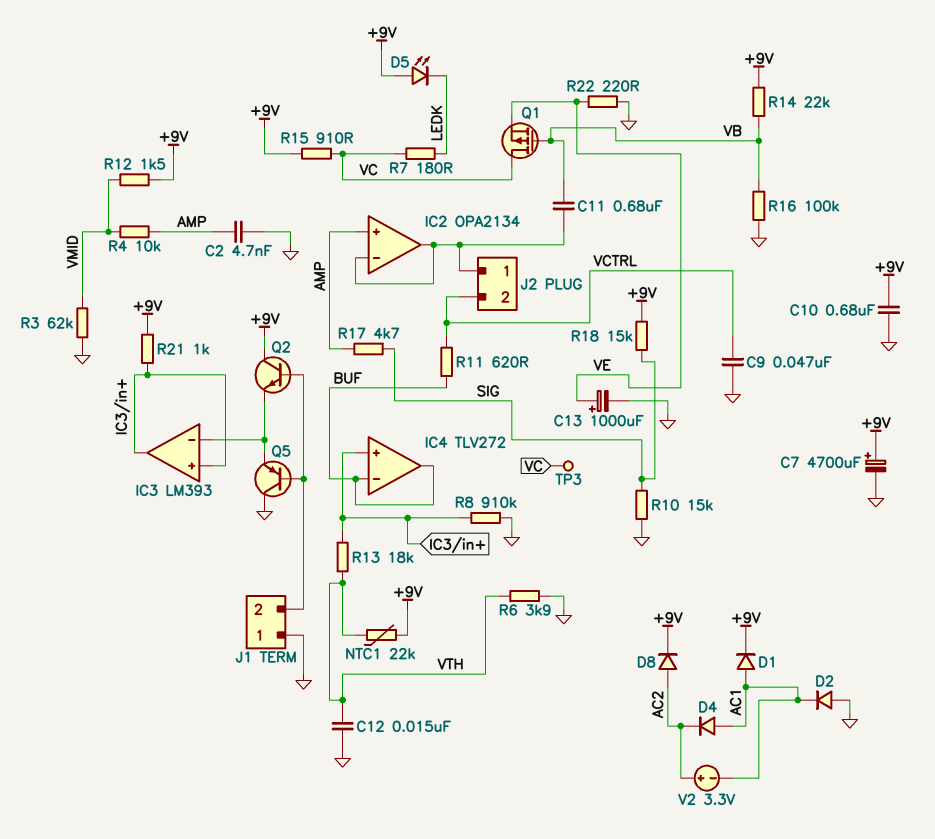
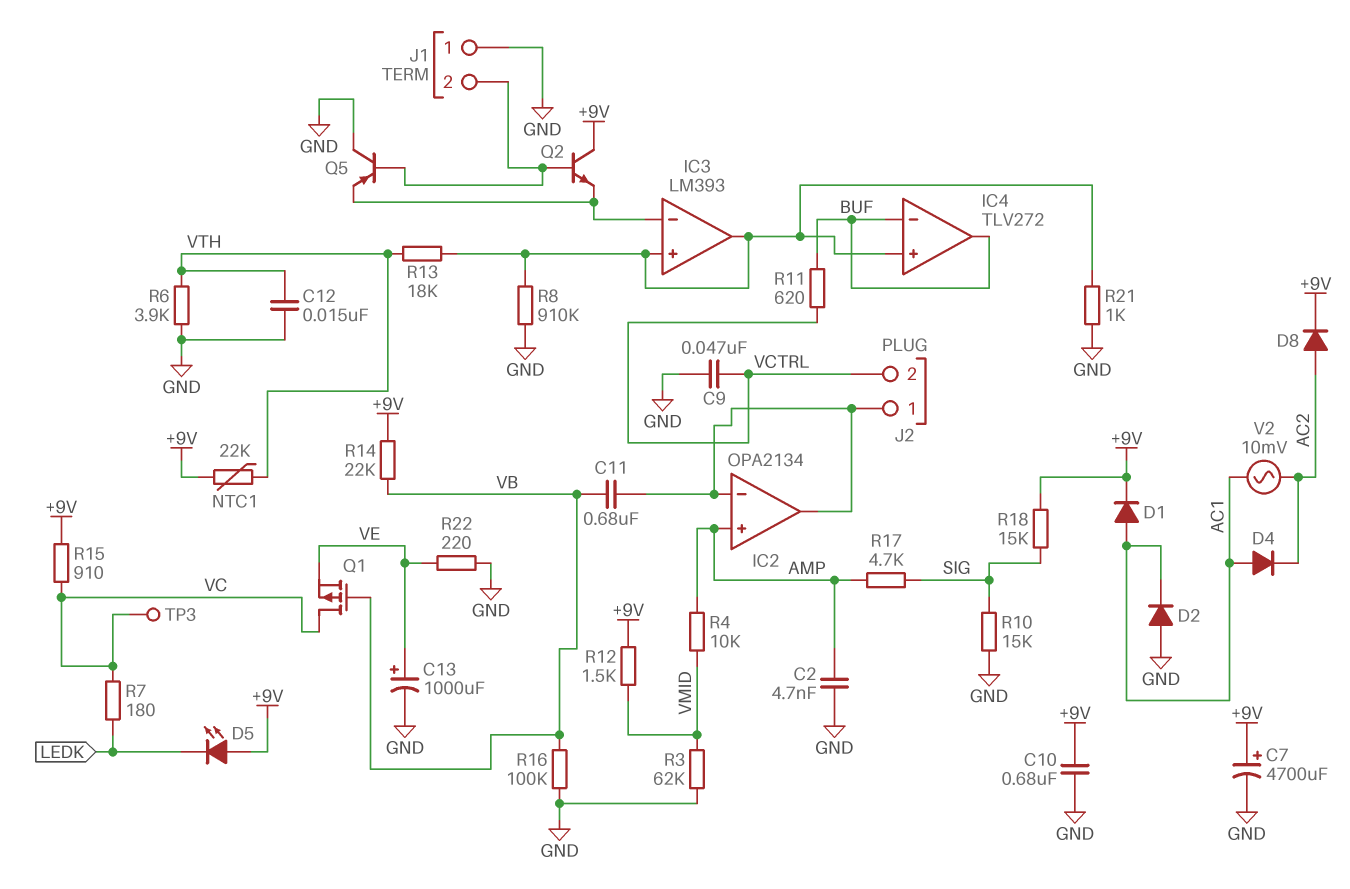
R21: 1k (+9V, IC3/in+) -> 1k (GND, IC3/in+)
V2: 3.3V (plus AC2, minus AC1) -> AC 10mV (AC1, AC2)

